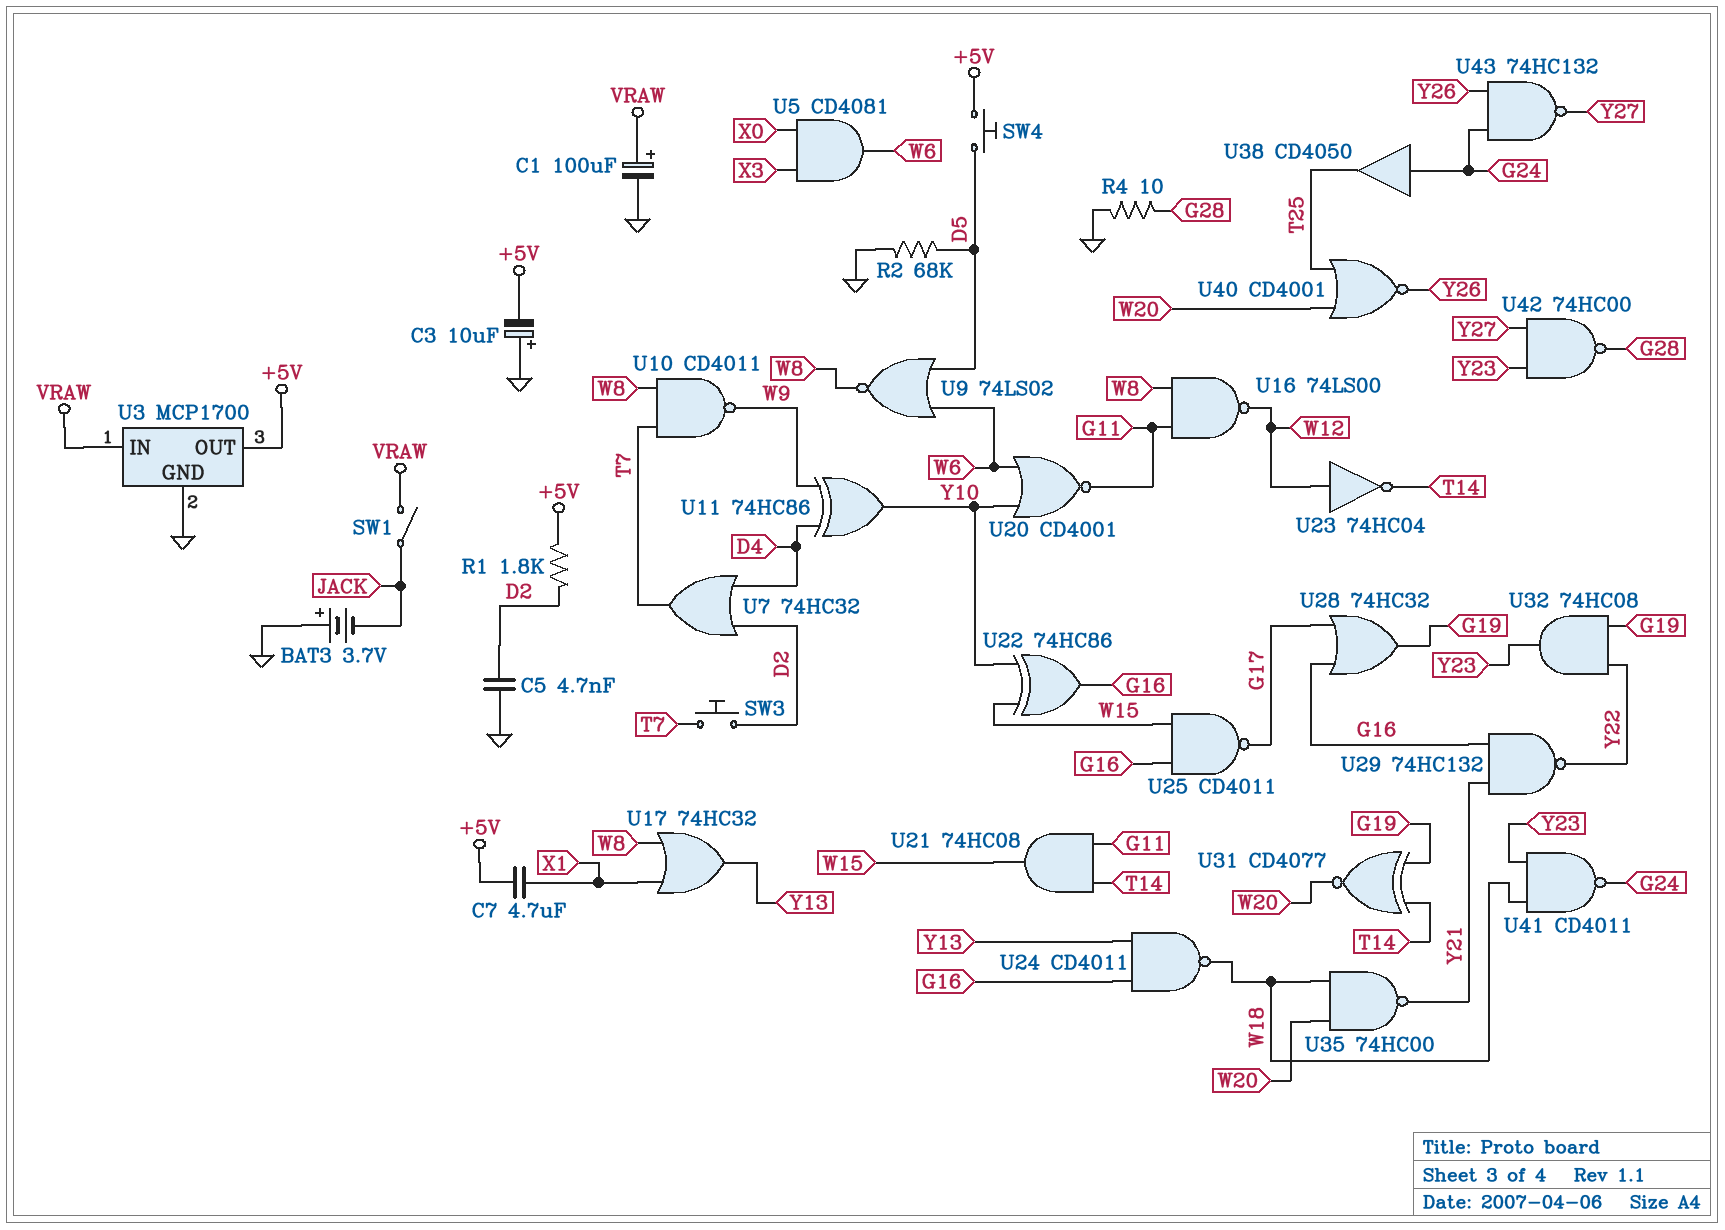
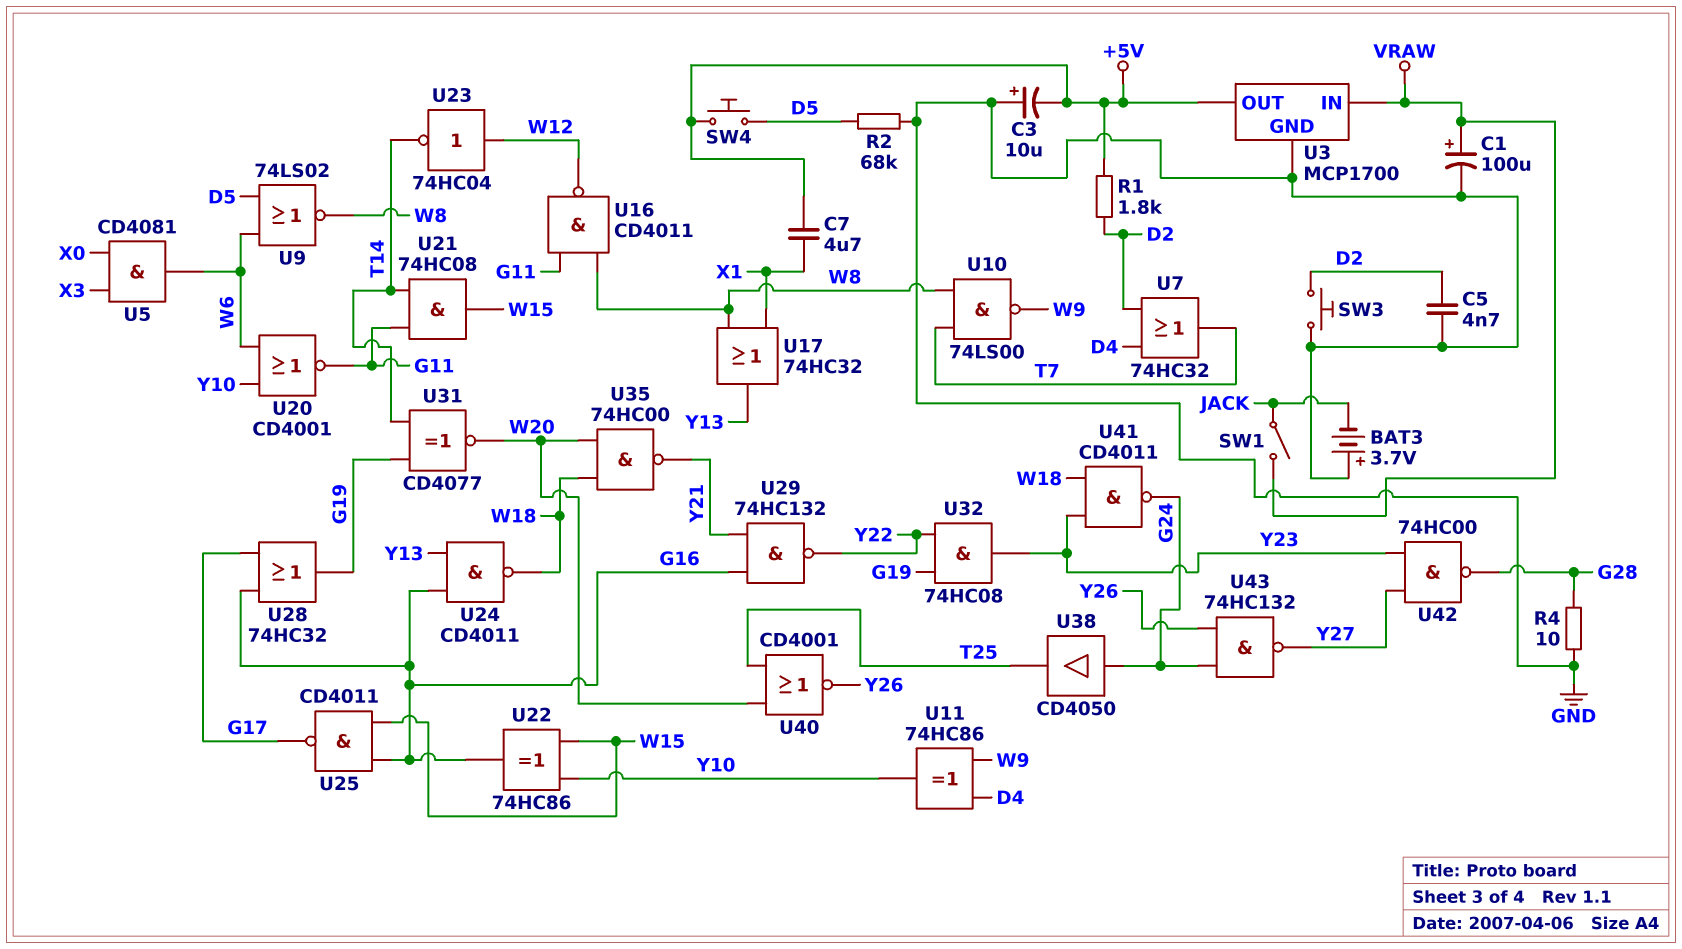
SW3: button (D2, T7) -> button (D2, GND)
U10: NAND CD4011 (in T7, in W8, out W9) -> NAND 74LS00 (in T7, in W8, out W9)
U16: NAND 74LS00 (in G11, in W8, out W12) -> NAND CD4011 (in G11, in W8, out W12)

